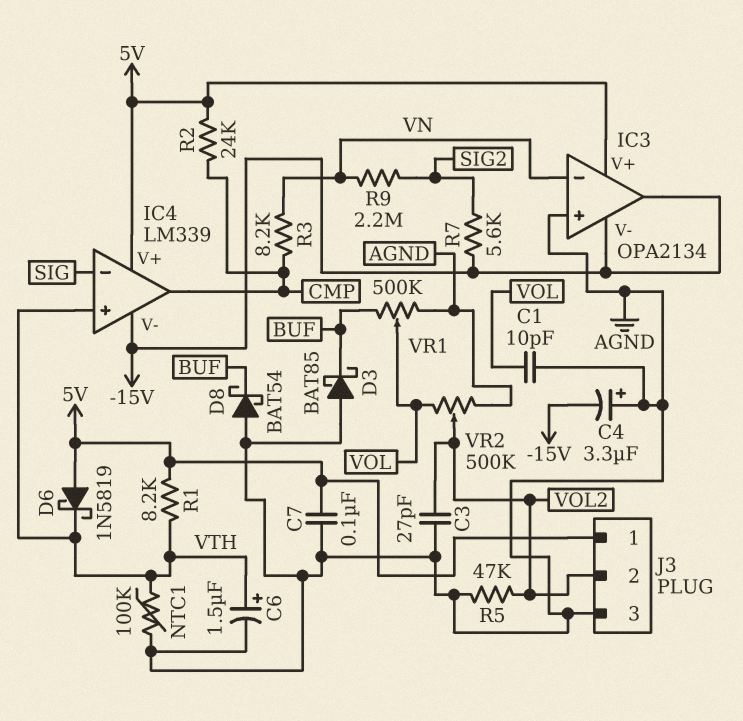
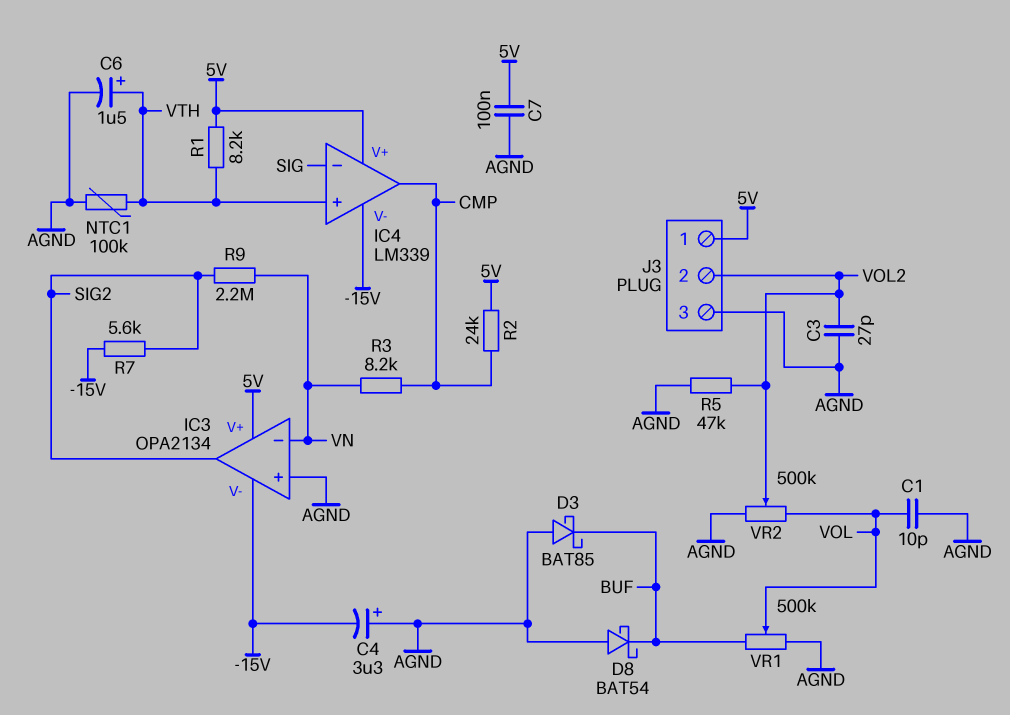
D6: schottky 1N5819 (A 5V, K VTH) -> none
IC3 pin out: -15V -> SIG2

